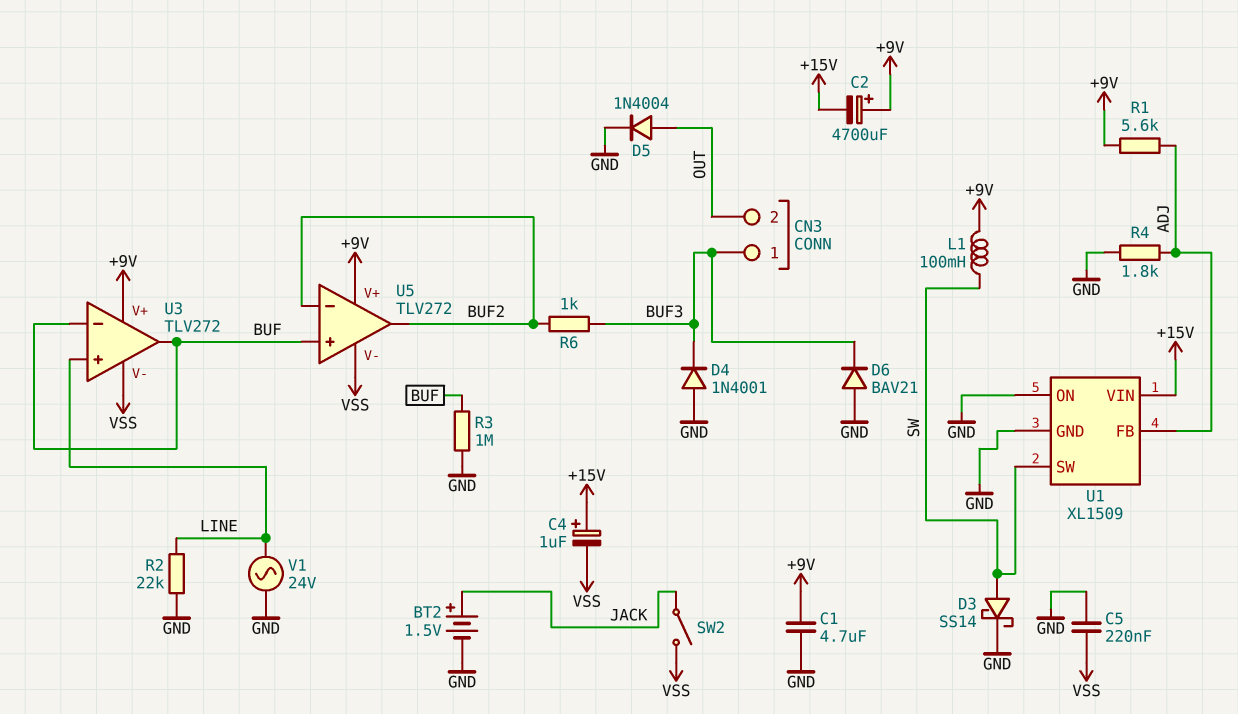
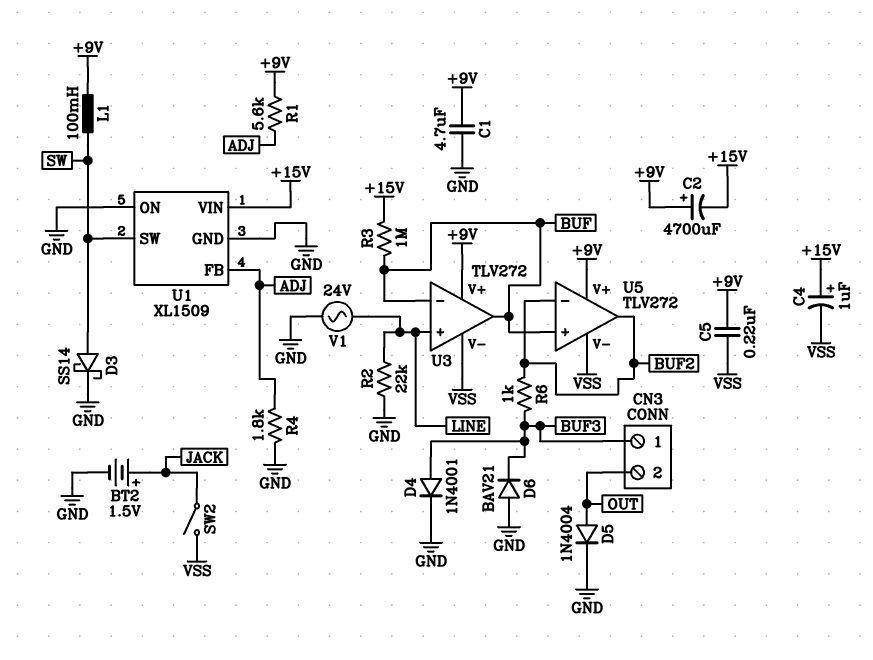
C5: 220nF (GND, VSS) -> 220nF (+9V, VSS)
D4: diode 1N4001 (A GND, K BUF3) -> diode 1N4001 (A BUF3, K GND)
R3: 1M (BUF, GND) -> 1M (+15V, BUF)

